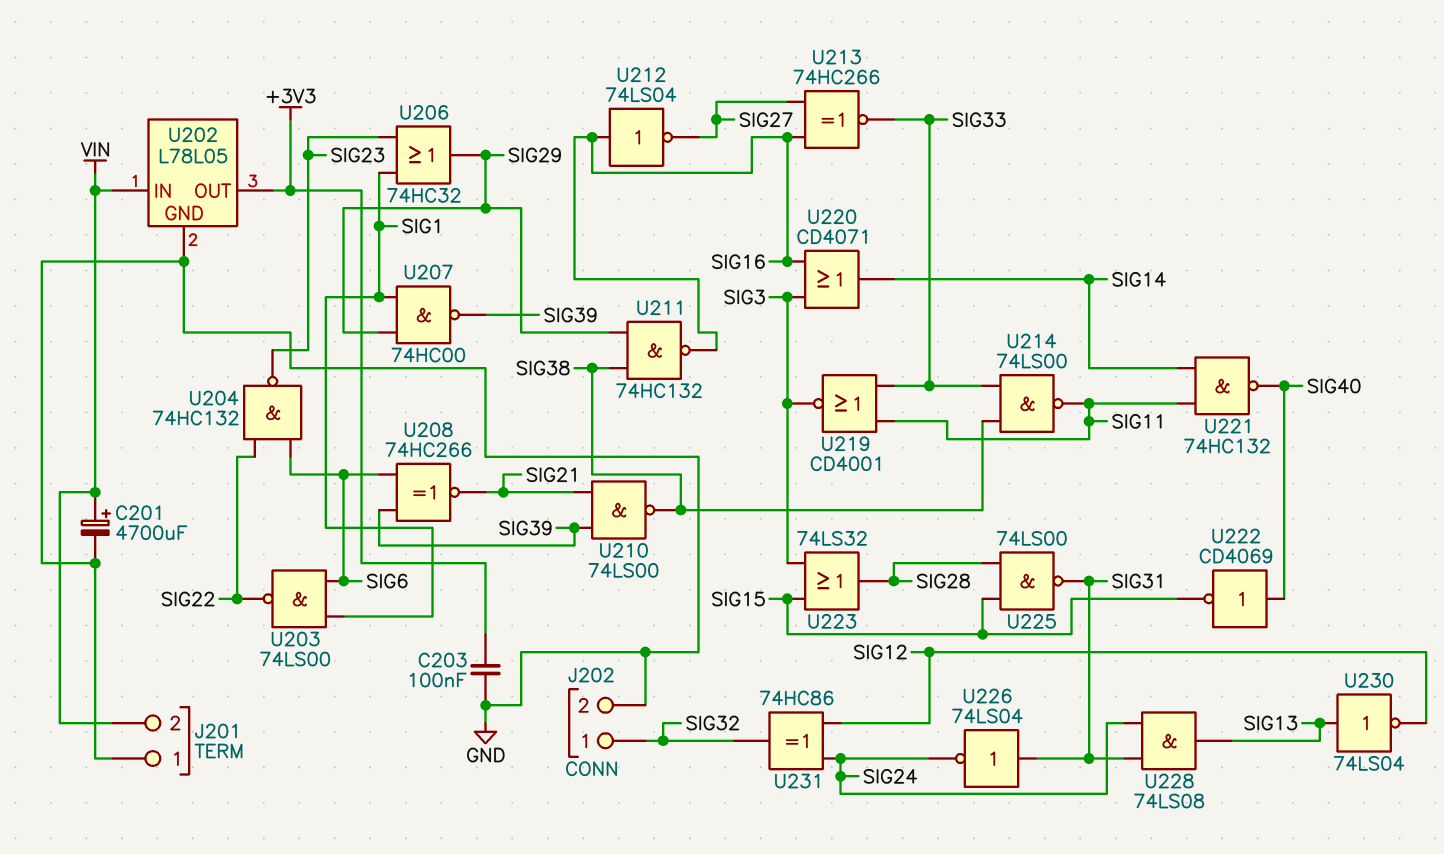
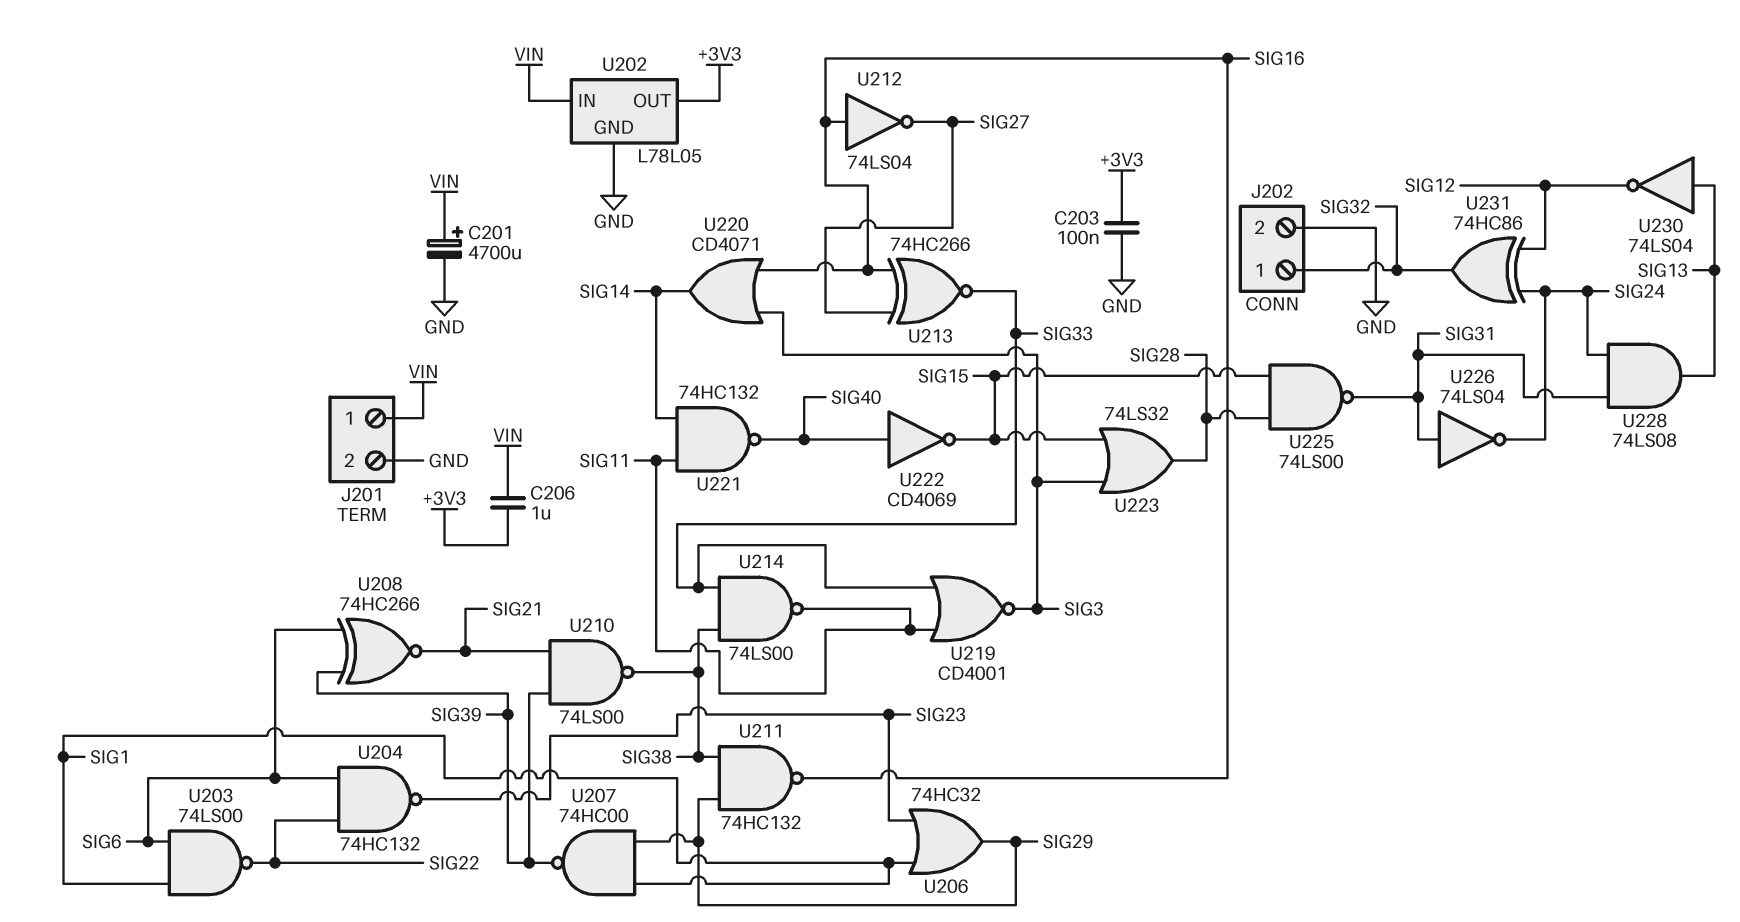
C206: none -> 1uF (+3V3, VIN)
J201 pin 1: GND -> VIN
J201 pin 2: VIN -> GND

